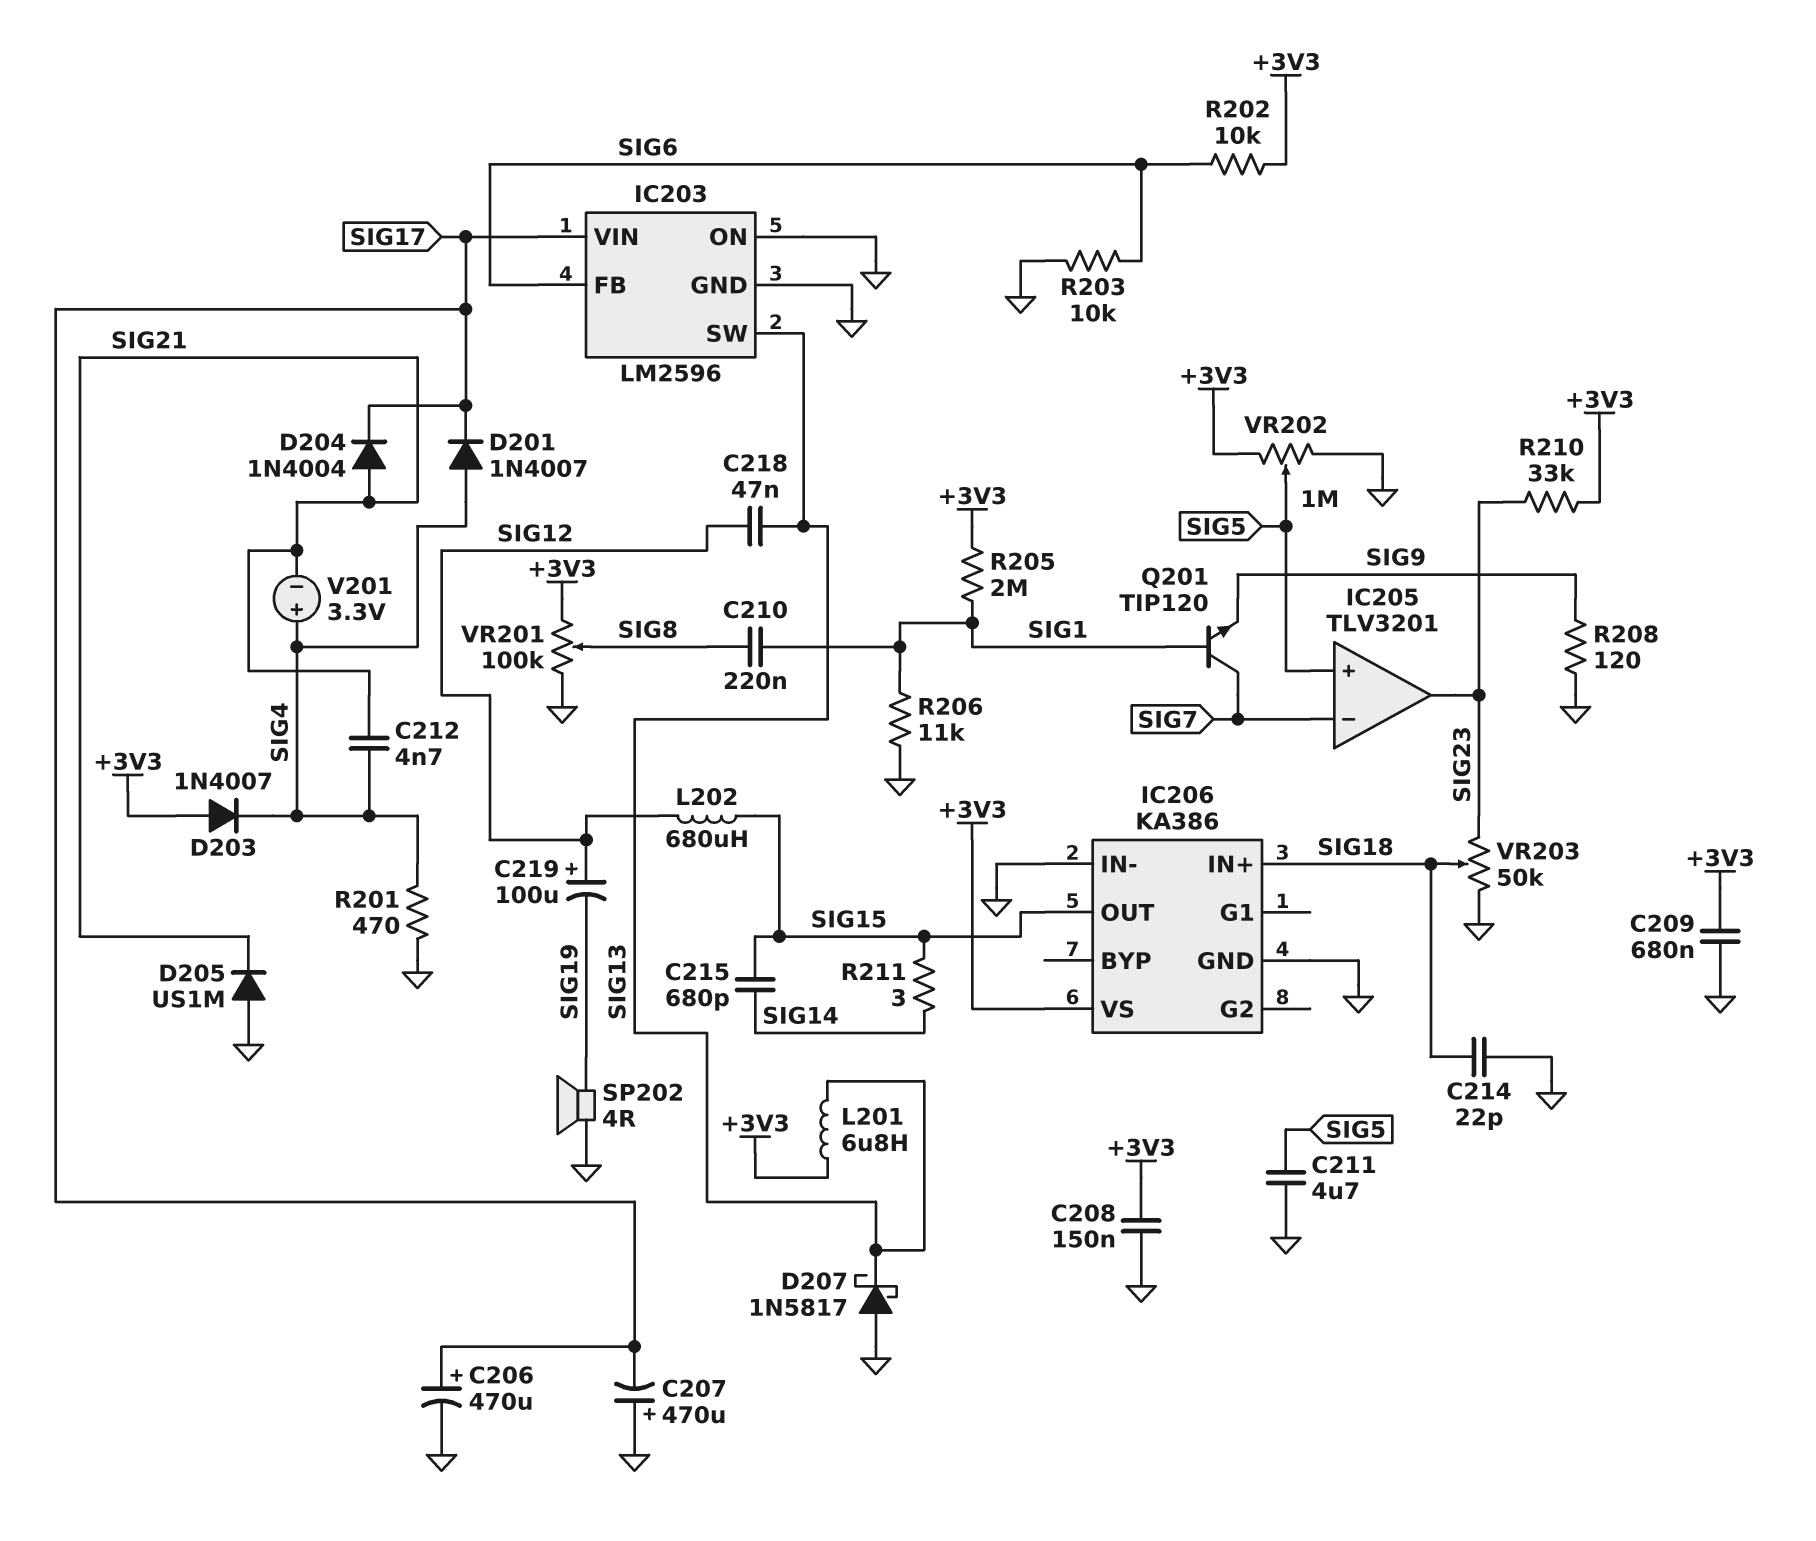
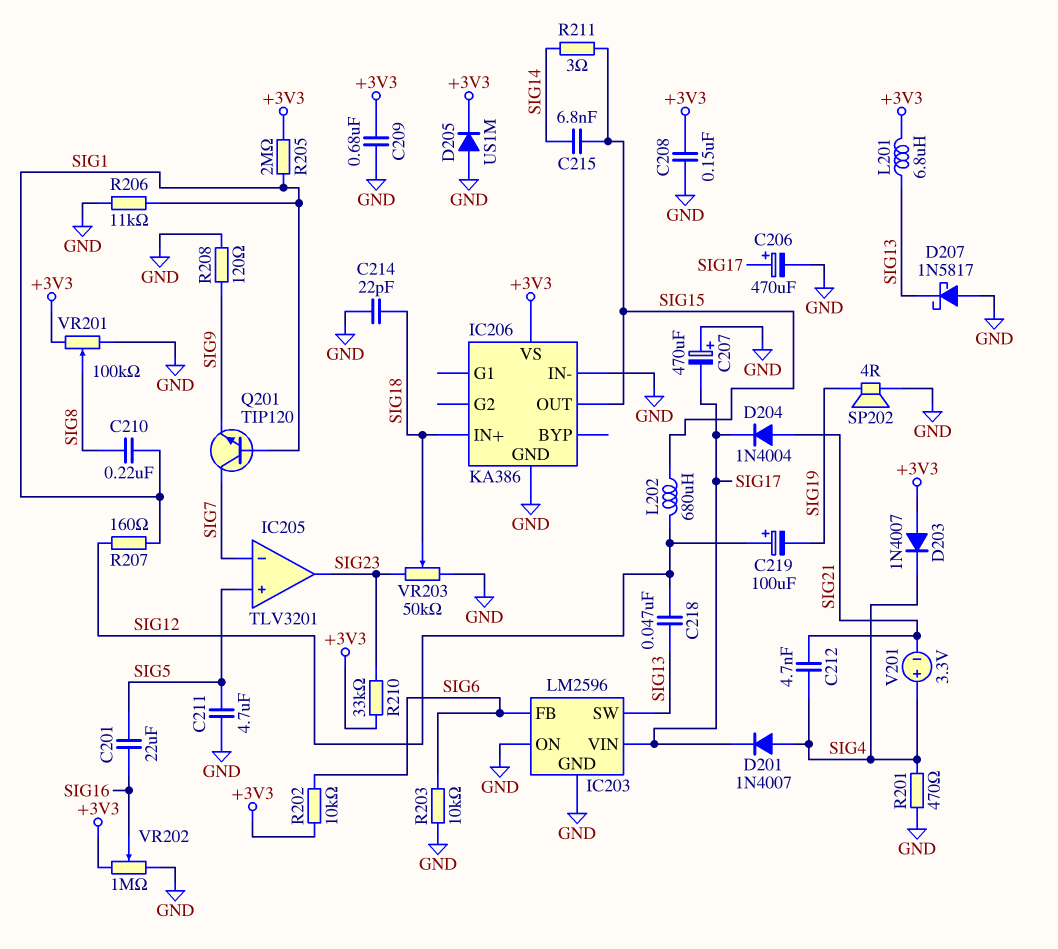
C201: none -> 22uF (SIG5, SIG16)
C215: 680pF (SIG14, SIG15) -> 6.8nF (SIG14, SIG15)
D205: diode US1M (A GND, K SIG21) -> diode US1M (A GND, K +3V3)
R207: none -> 160 (SIG1, SIG12)
VR202: 1M (+3V3, GND, wiper SIG5) -> 1M (+3V3, GND, wiper SIG16)

